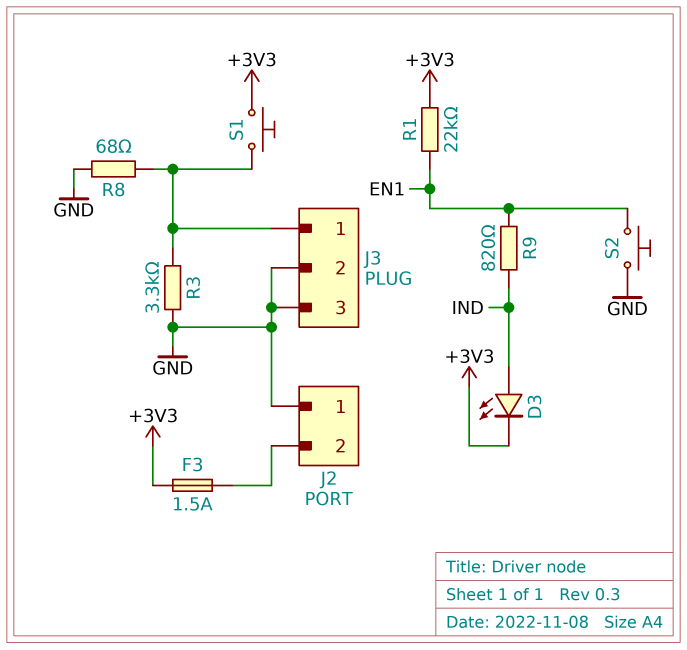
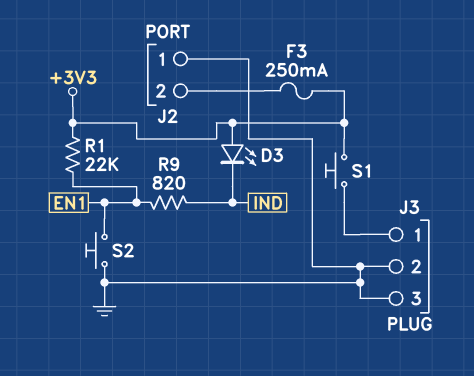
D3: LED (A IND, K +3V3) -> LED (A +3V3, K IND)
F3: 1.5A (+3V3, J2/2) -> 250mA (+3V3, J2/2)
R3: 3.3k (GND, J3/1) -> none
R8: 68 (GND, J3/1) -> none

